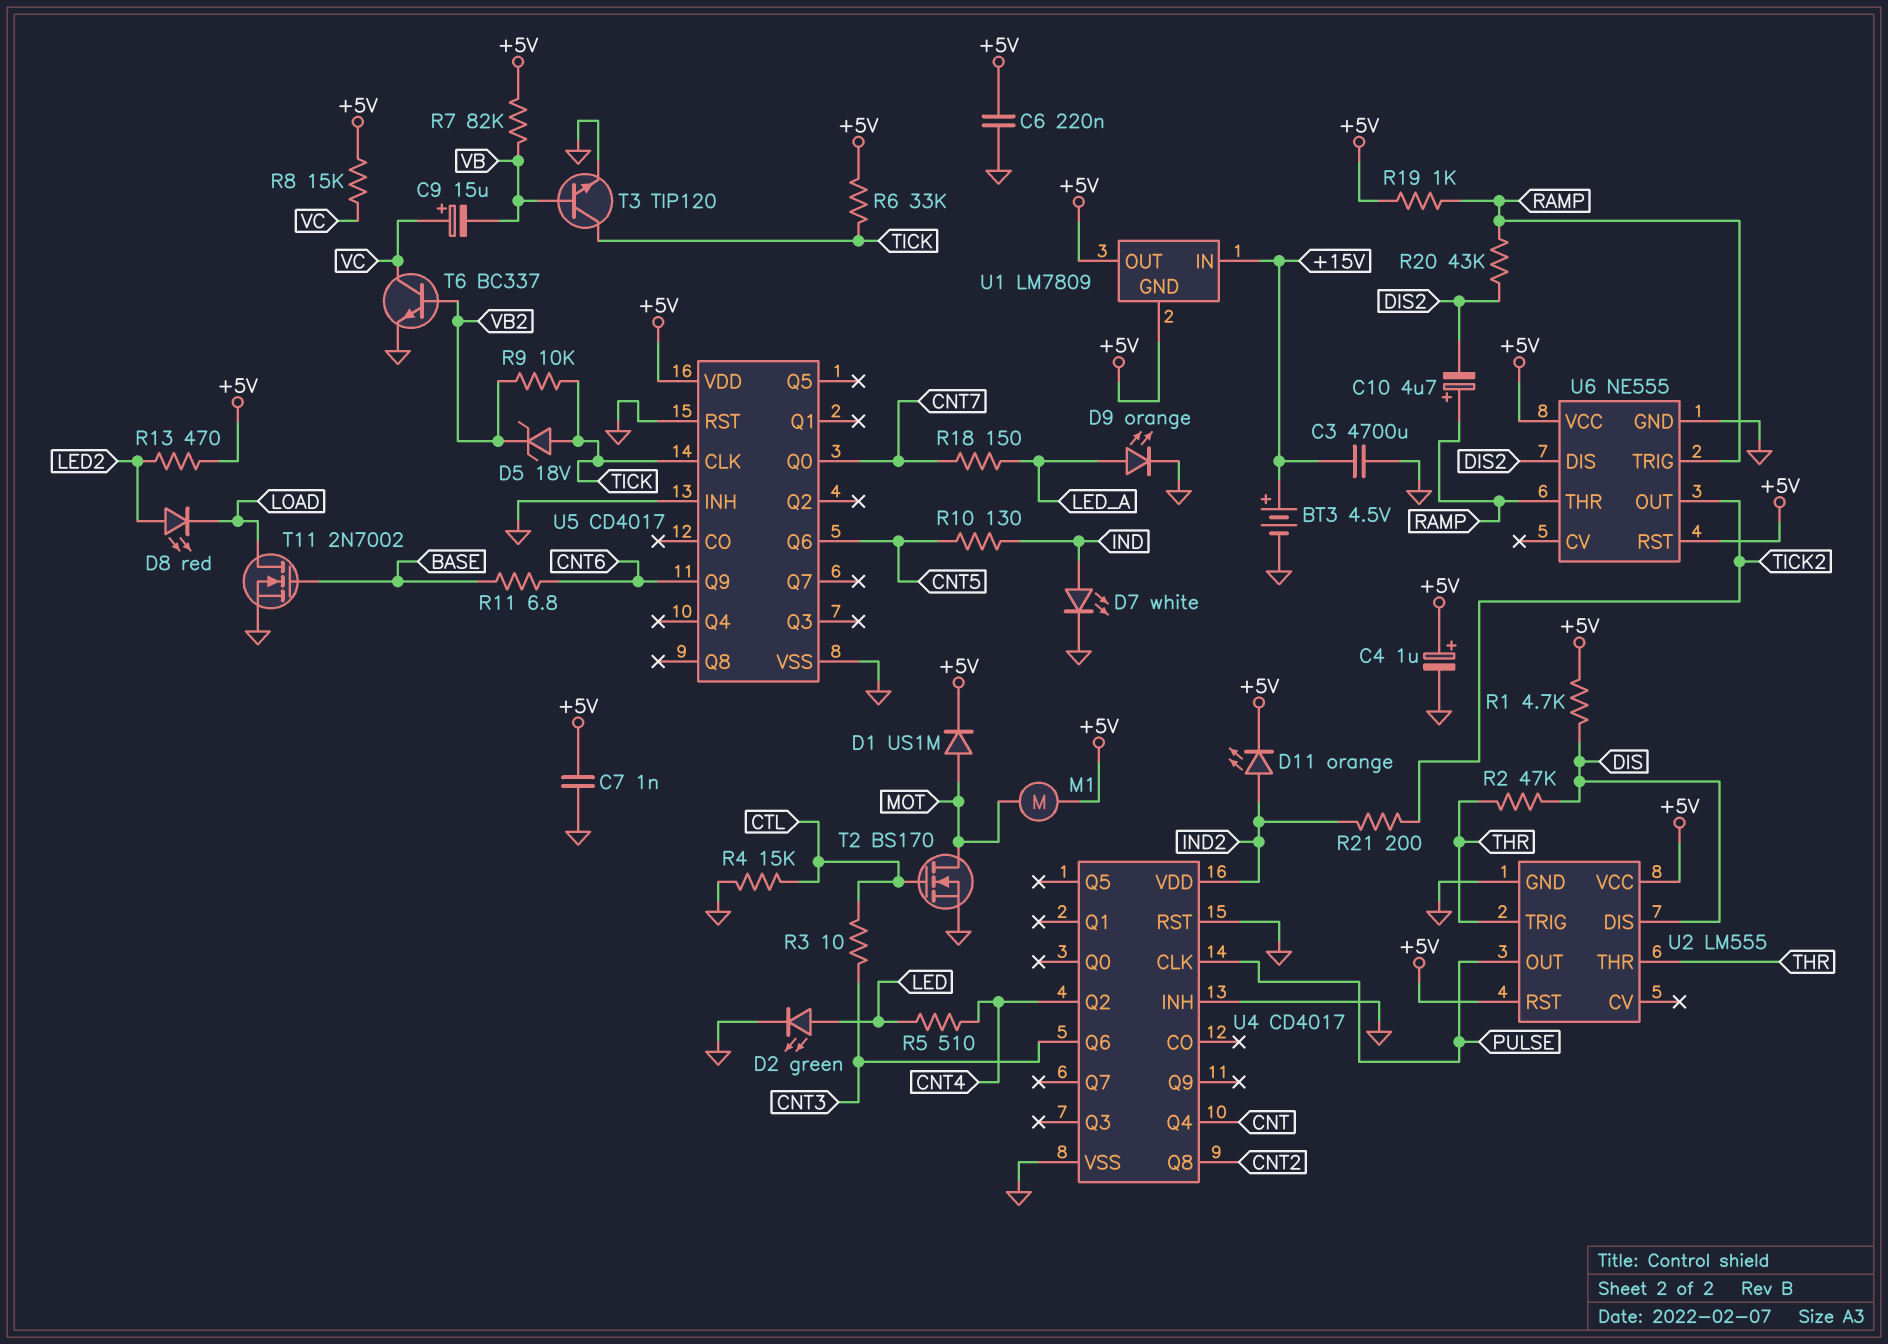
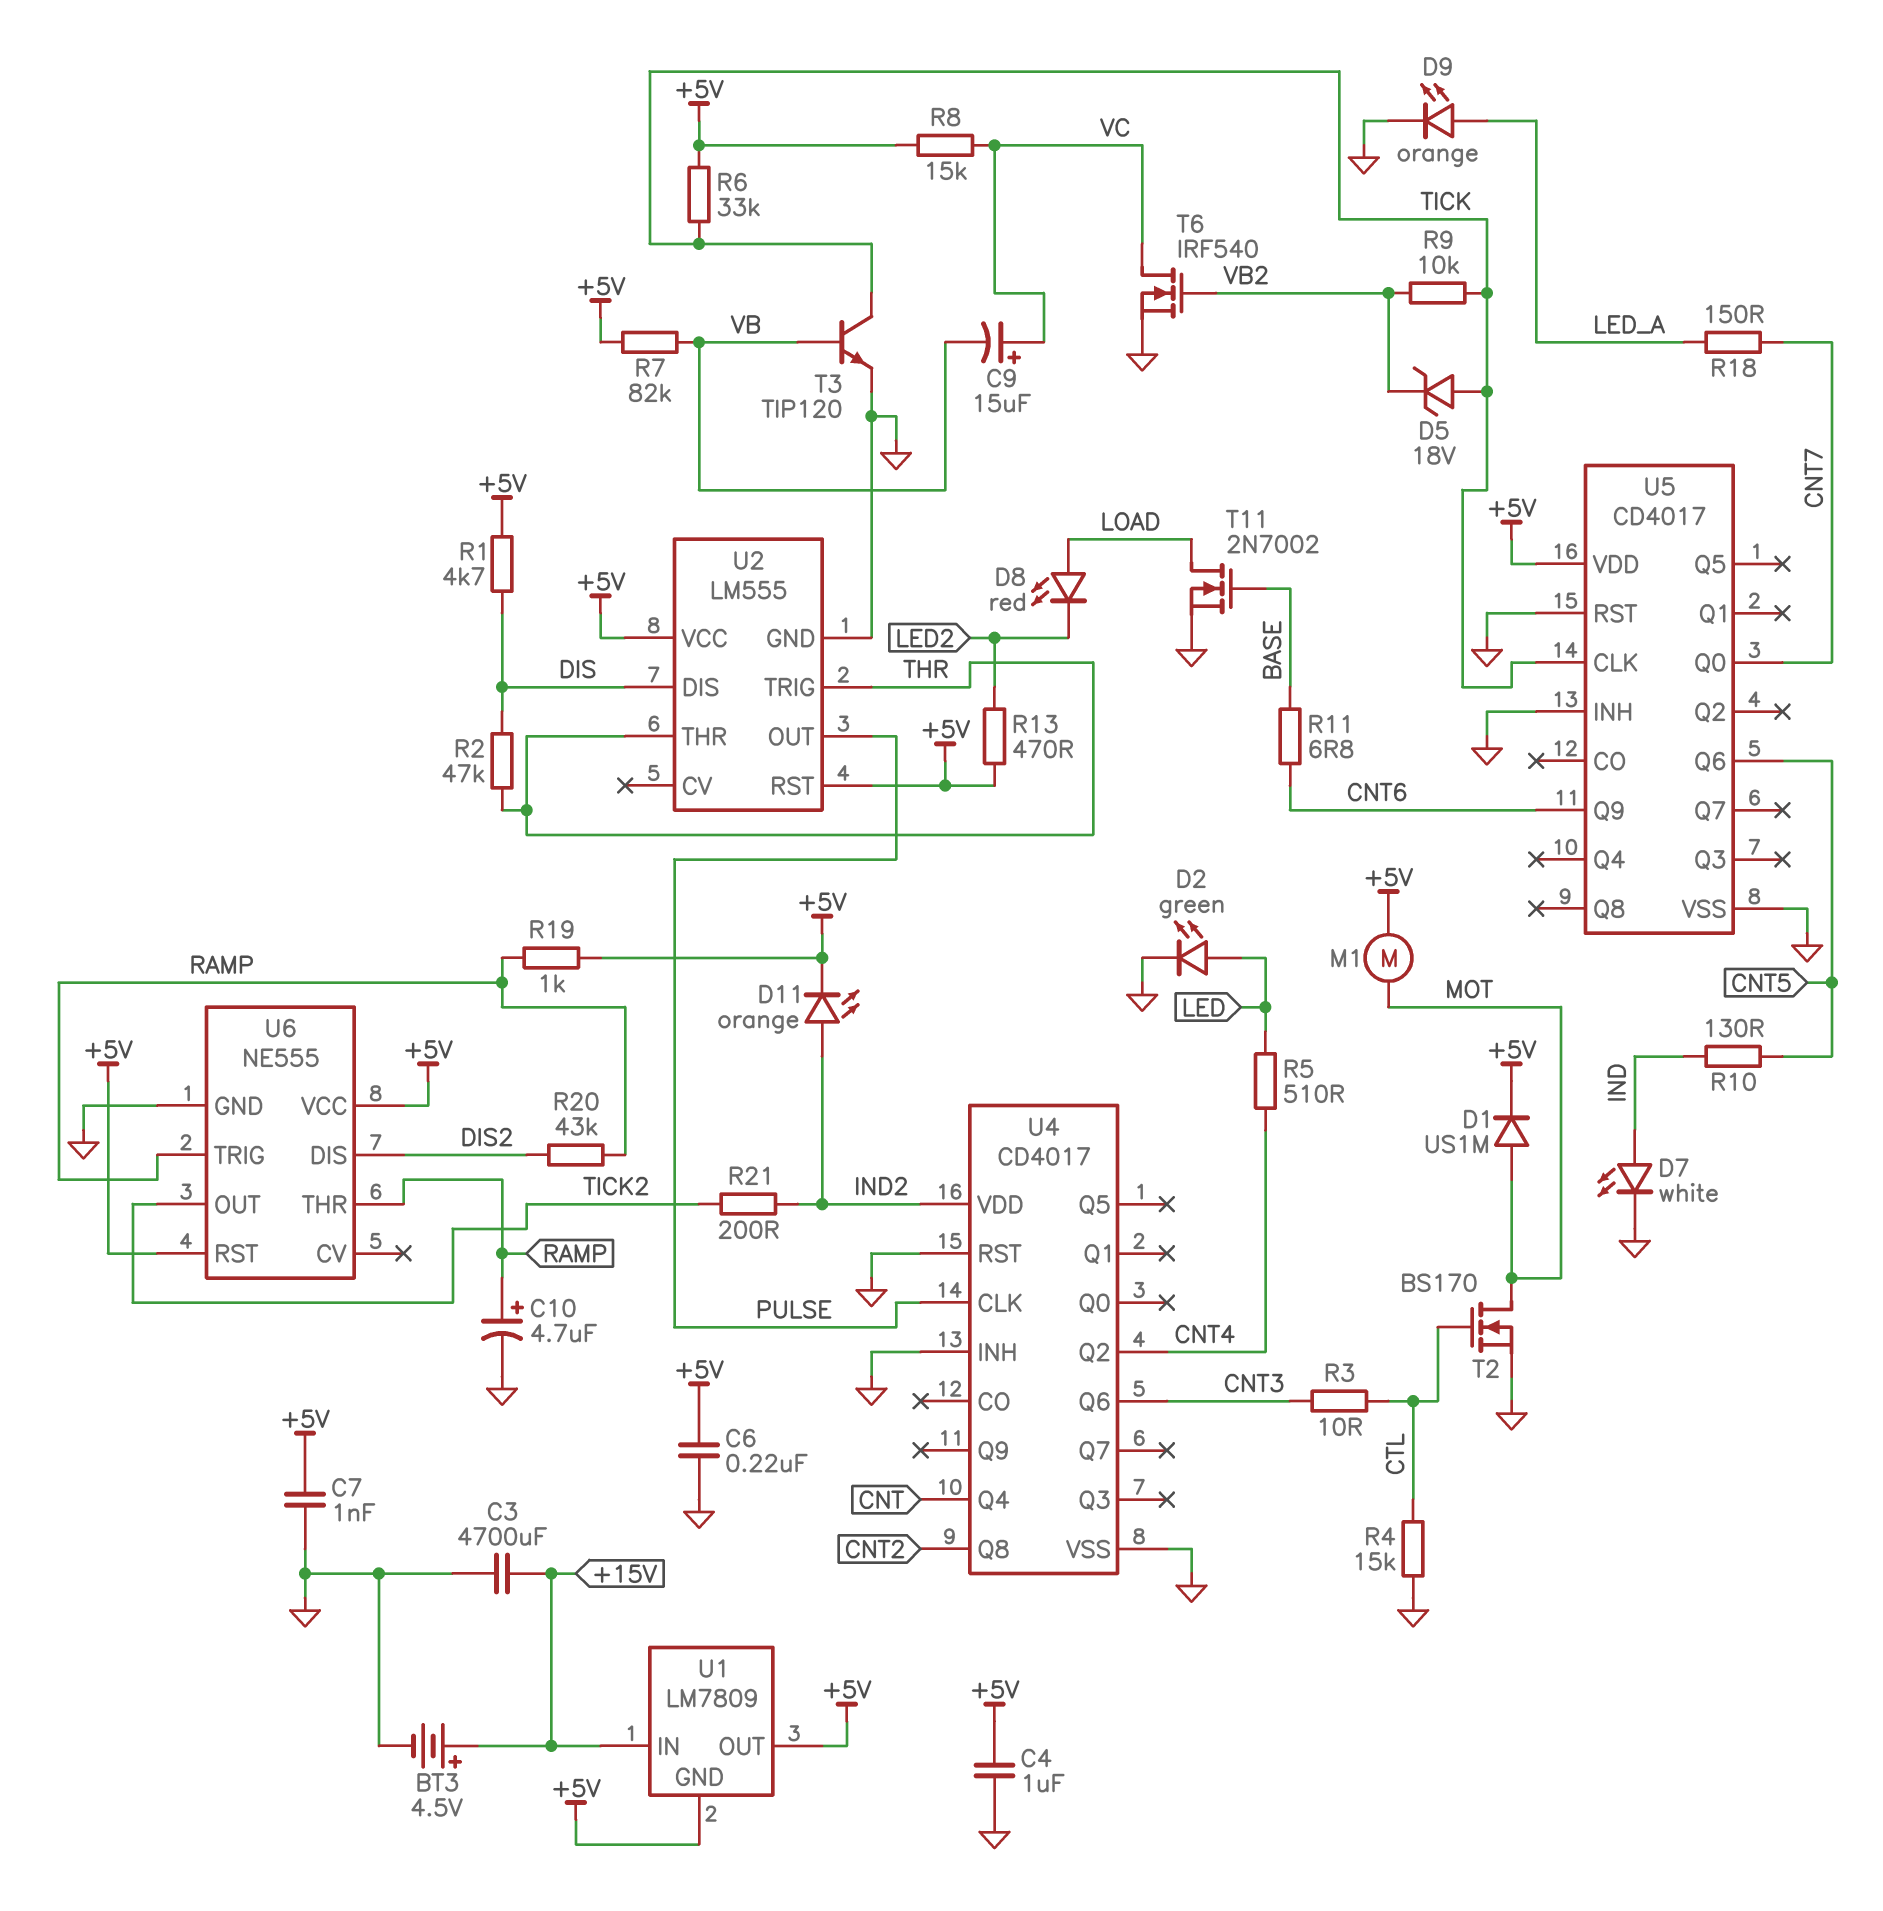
C4: 1uF (plus +5V, minus GND) -> 1uF (+5V, GND)
C10: 4.7uF (plus RAMP, minus DIS2) -> 4.7uF (plus RAMP, minus GND)
D8: LED red (A LED2, K LOAD) -> LED red (A LOAD, K LED2)
T6: NPN BC337 (B VB2, C VC, E GND) -> NMOS IRF540 (G VB2, D VC, S GND)

